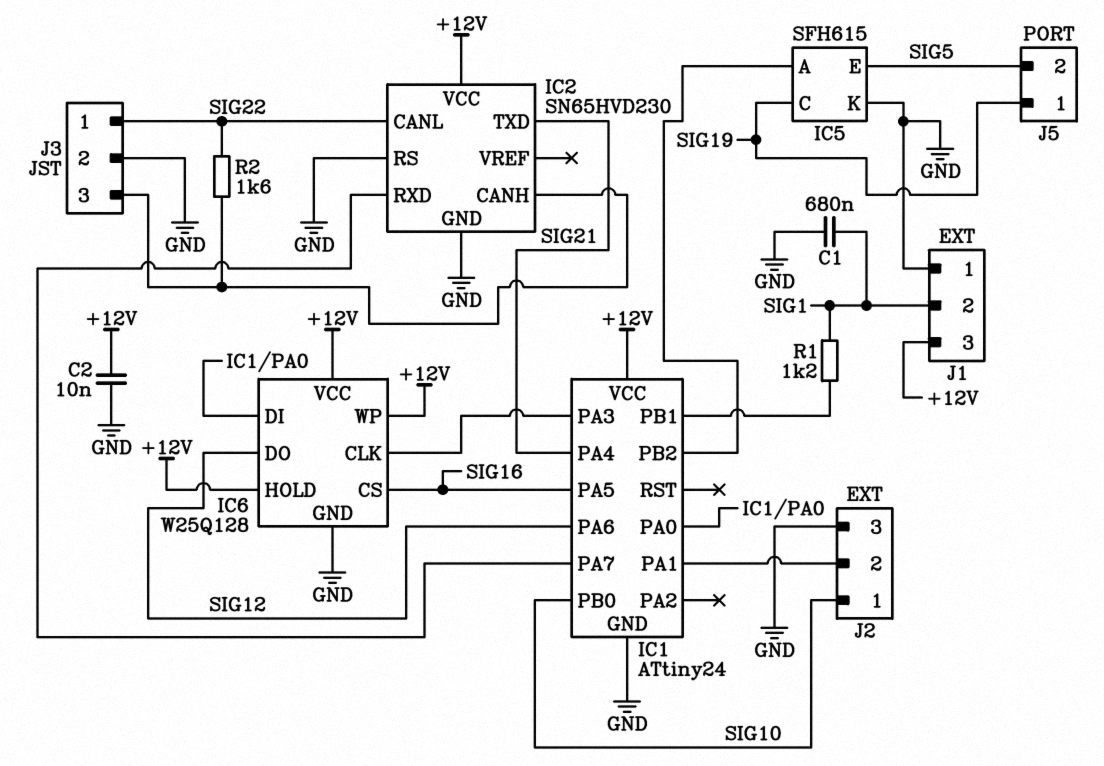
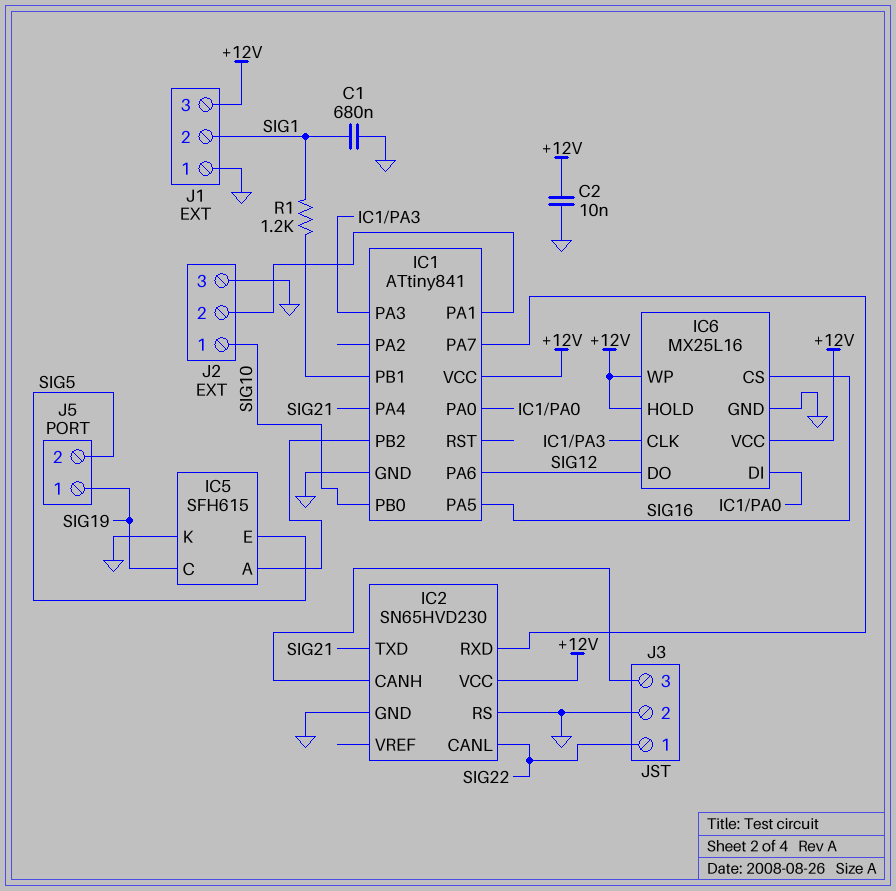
IC1: ATtiny24 -> ATtiny841
IC6: W25Q128 -> MX25L16
R2: 1.6k (IC2/CANH, SIG22) -> none

